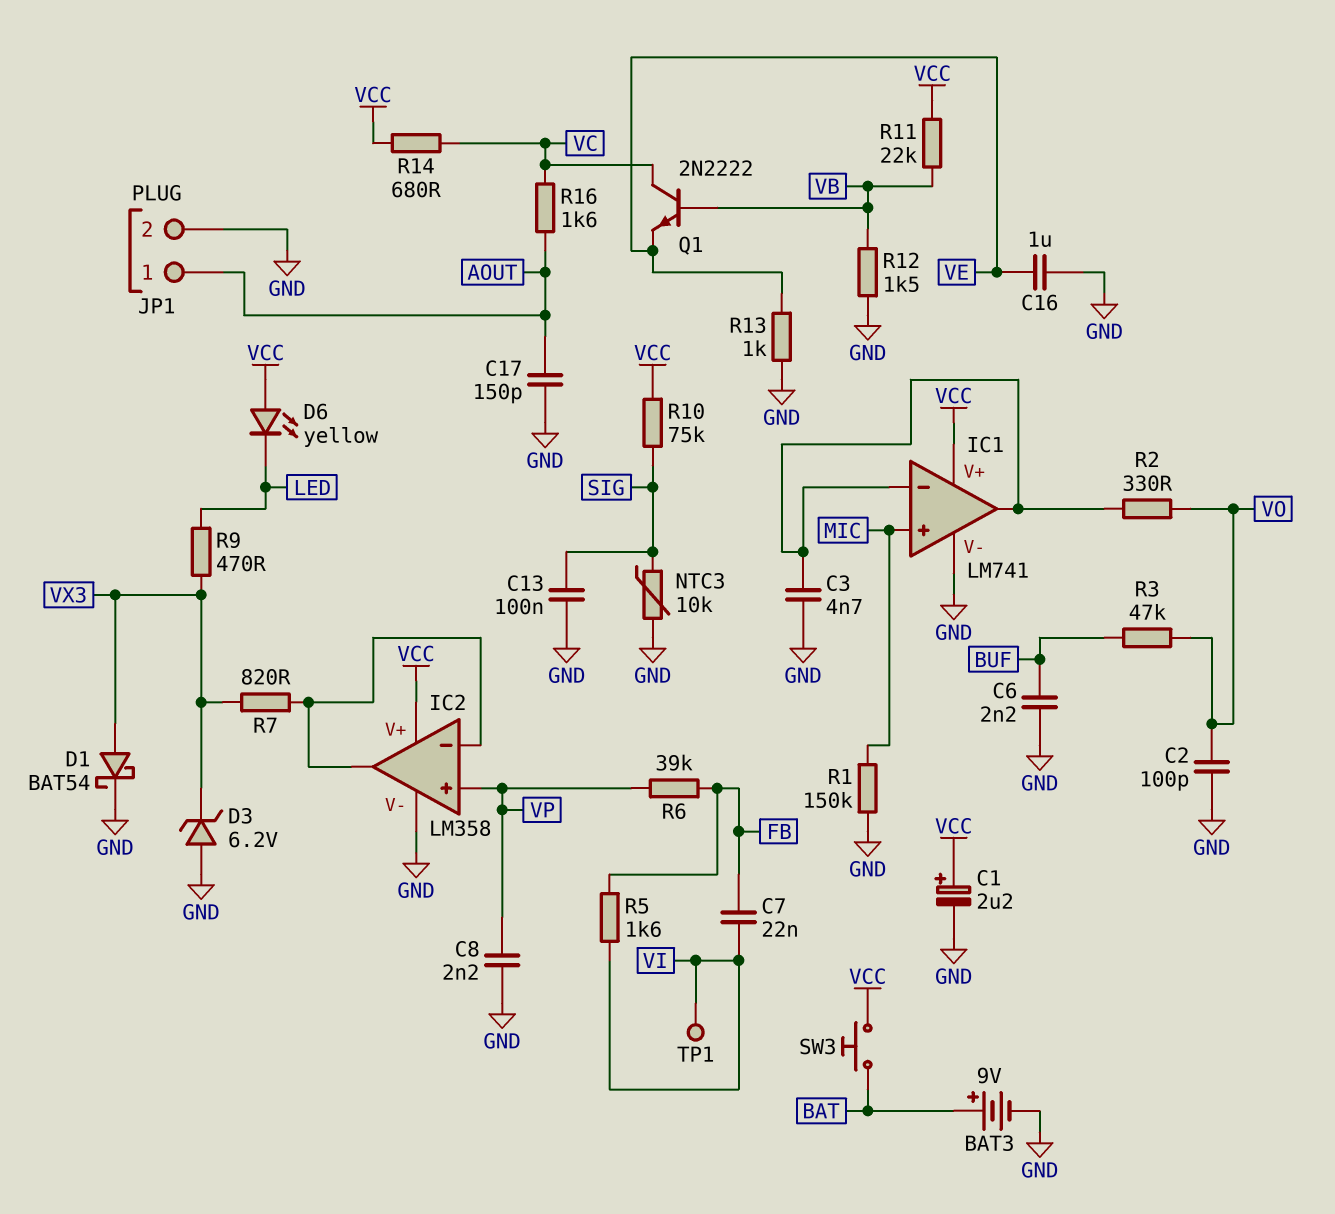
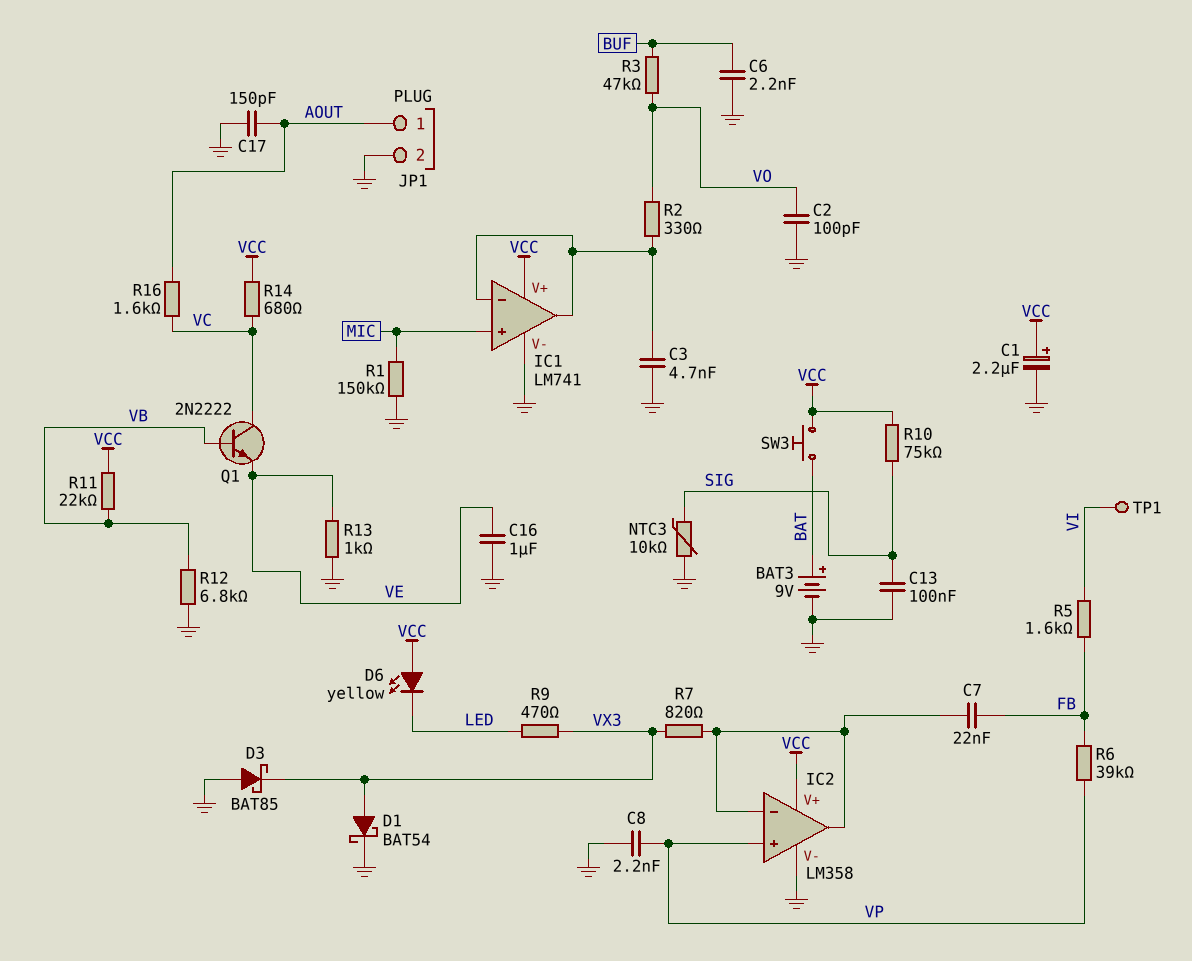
C7: 22nF (FB, VI) -> 22nF (FB, IC2/in-)
D3: zener 6.2V (A GND, K VX3) -> schottky BAT85 (A GND, K VX3)
R12: 1.5k (GND, VB) -> 6.8k (GND, VB)

